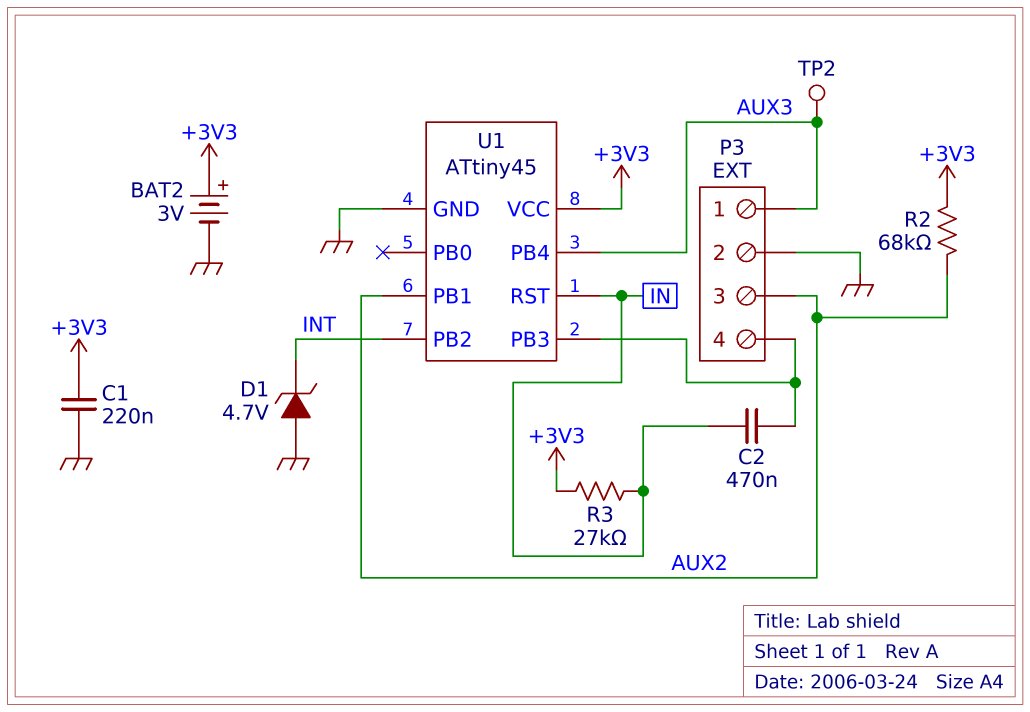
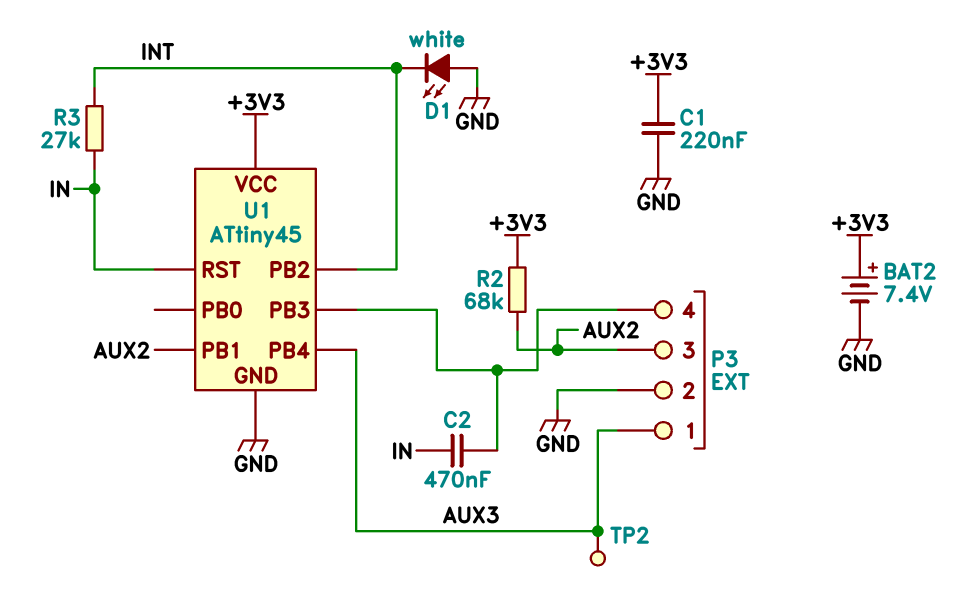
BAT2: 3V (plus +3V3, minus GND) -> 7.4V (plus +3V3, minus GND)
D1: zener 4.7V (A GND, K INT) -> LED white (A GND, K INT)
R3: 27k (+3V3, IN) -> 27k (IN, INT)

